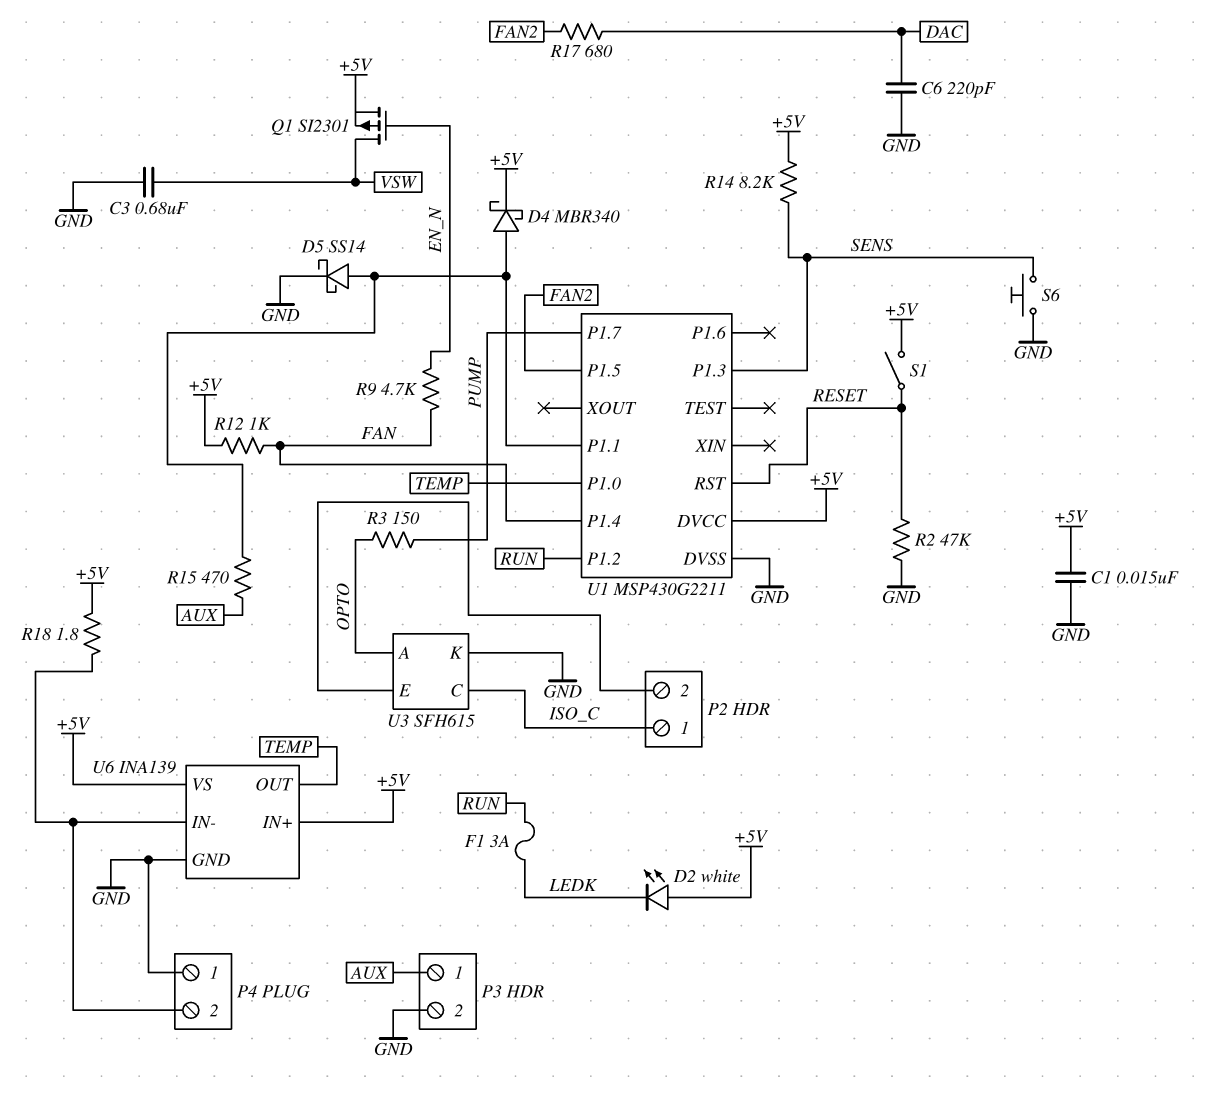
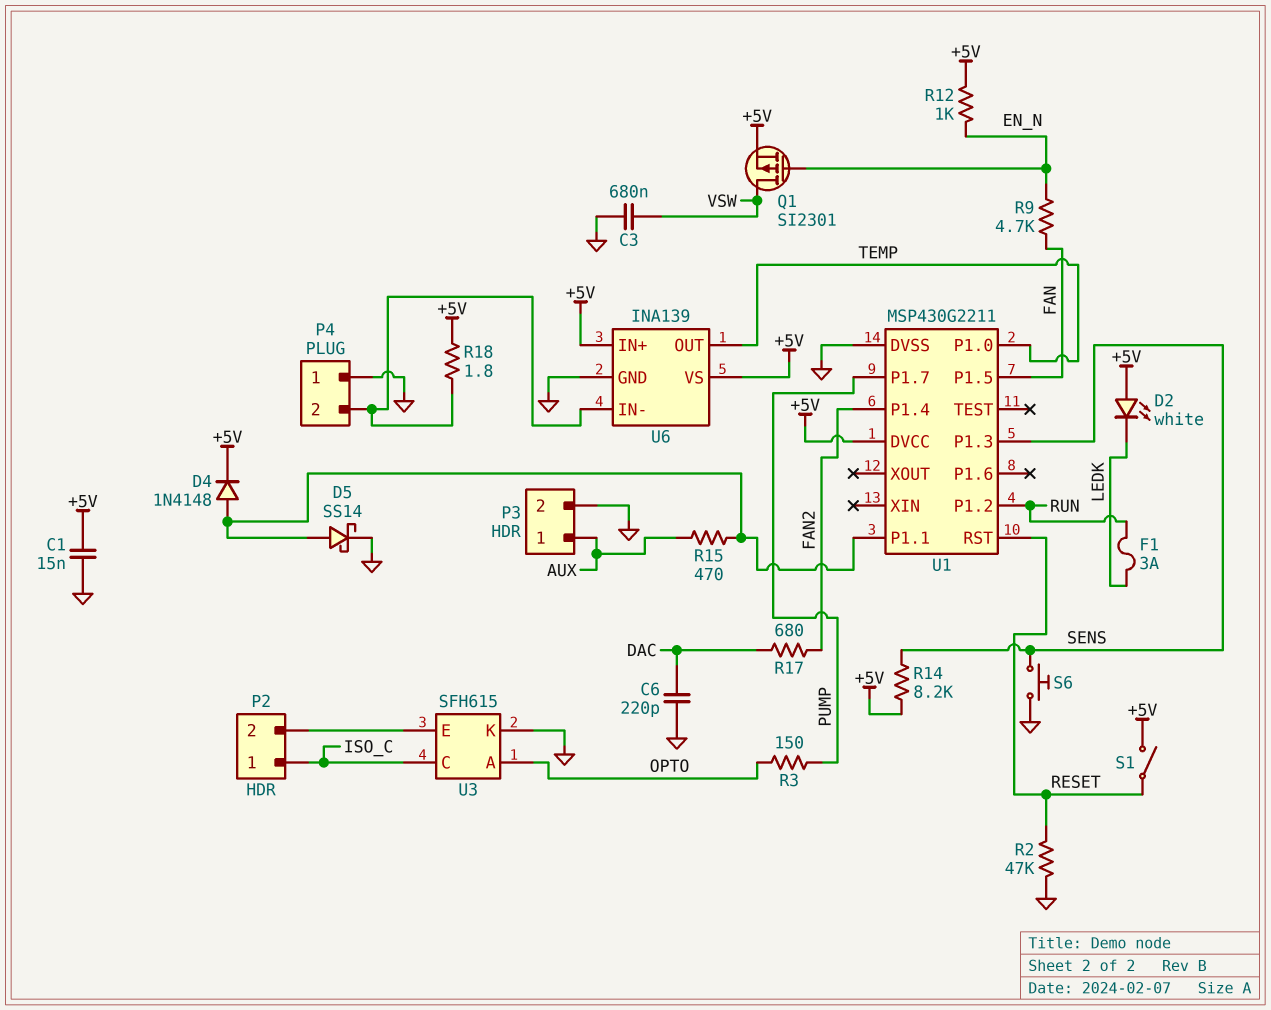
D4: schottky MBR340 (A U1/P1.1, K +5V) -> diode 1N4148 (A U1/P1.1, K +5V)
R12: 1k (+5V, FAN) -> 1k (+5V, EN_N)
U1 pin P1.4: FAN -> FAN2
U1 pin P1.5: FAN2 -> FAN

